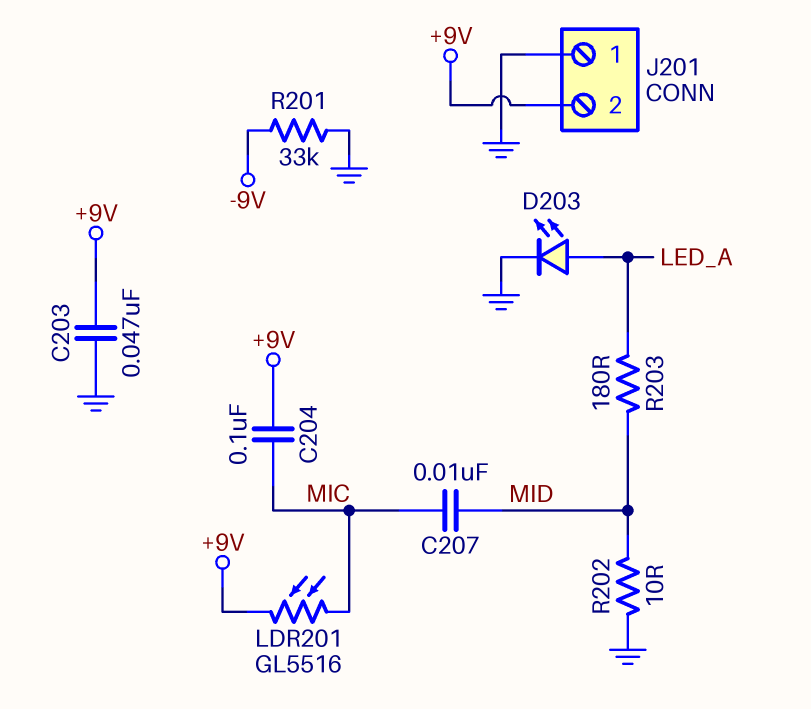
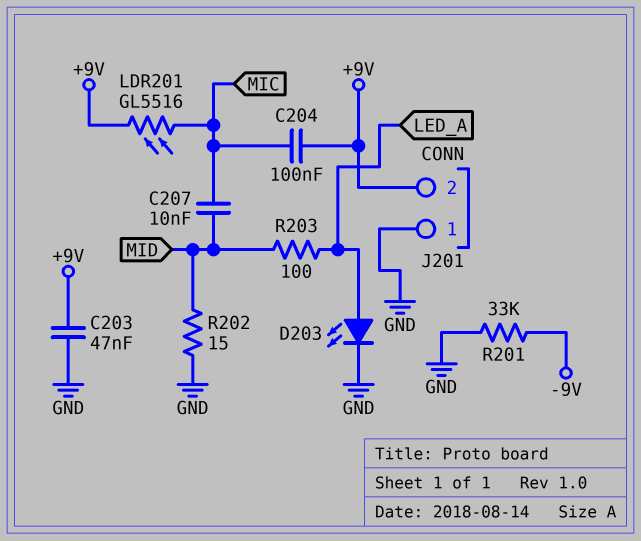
R202: 10 (GND, MID) -> 15 (GND, MID)
R203: 180 (LED_A, MID) -> 100 (LED_A, MID)

